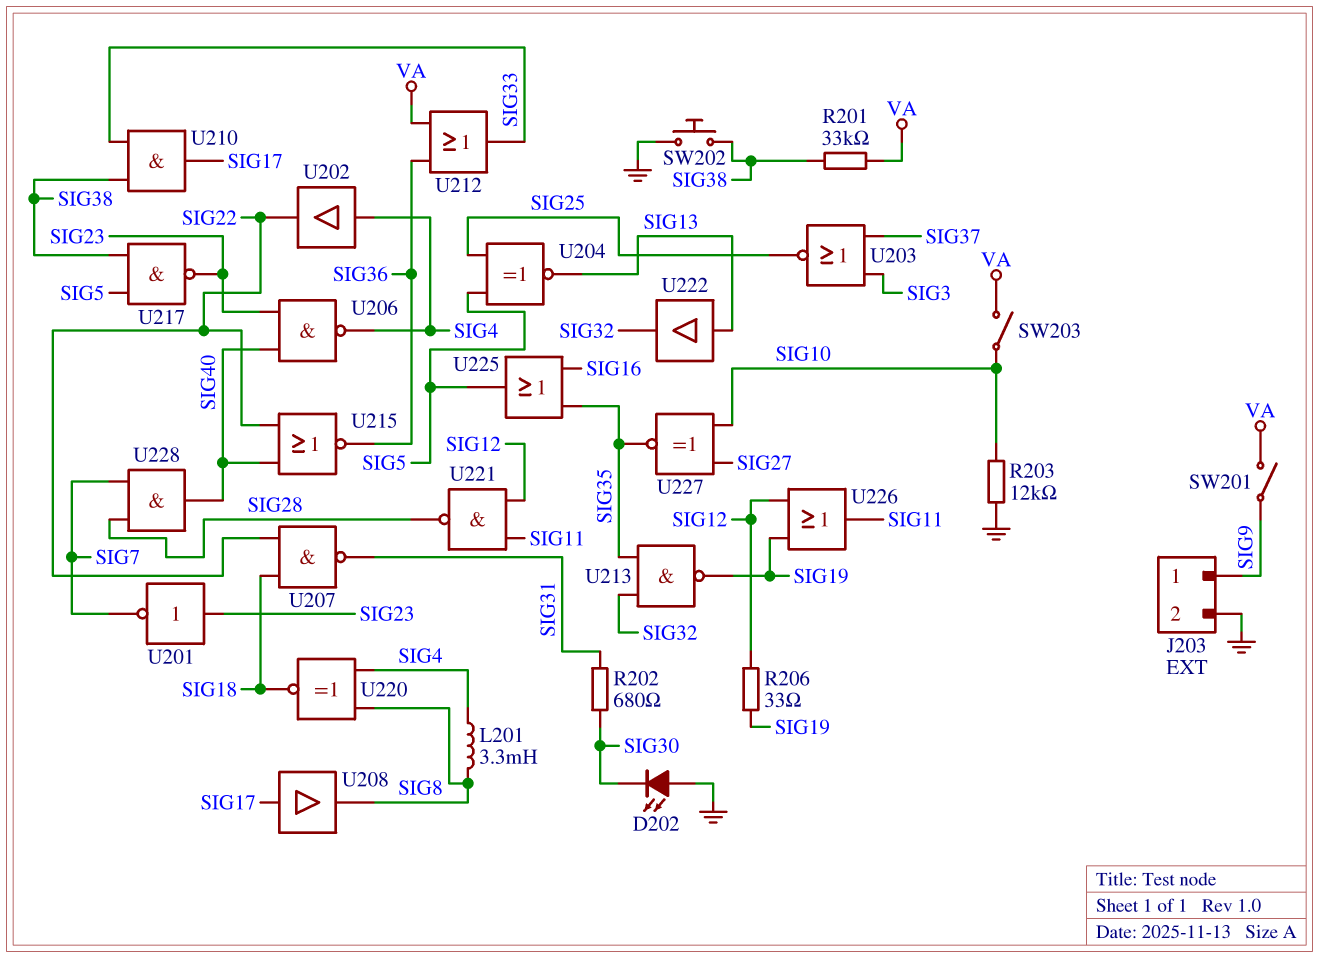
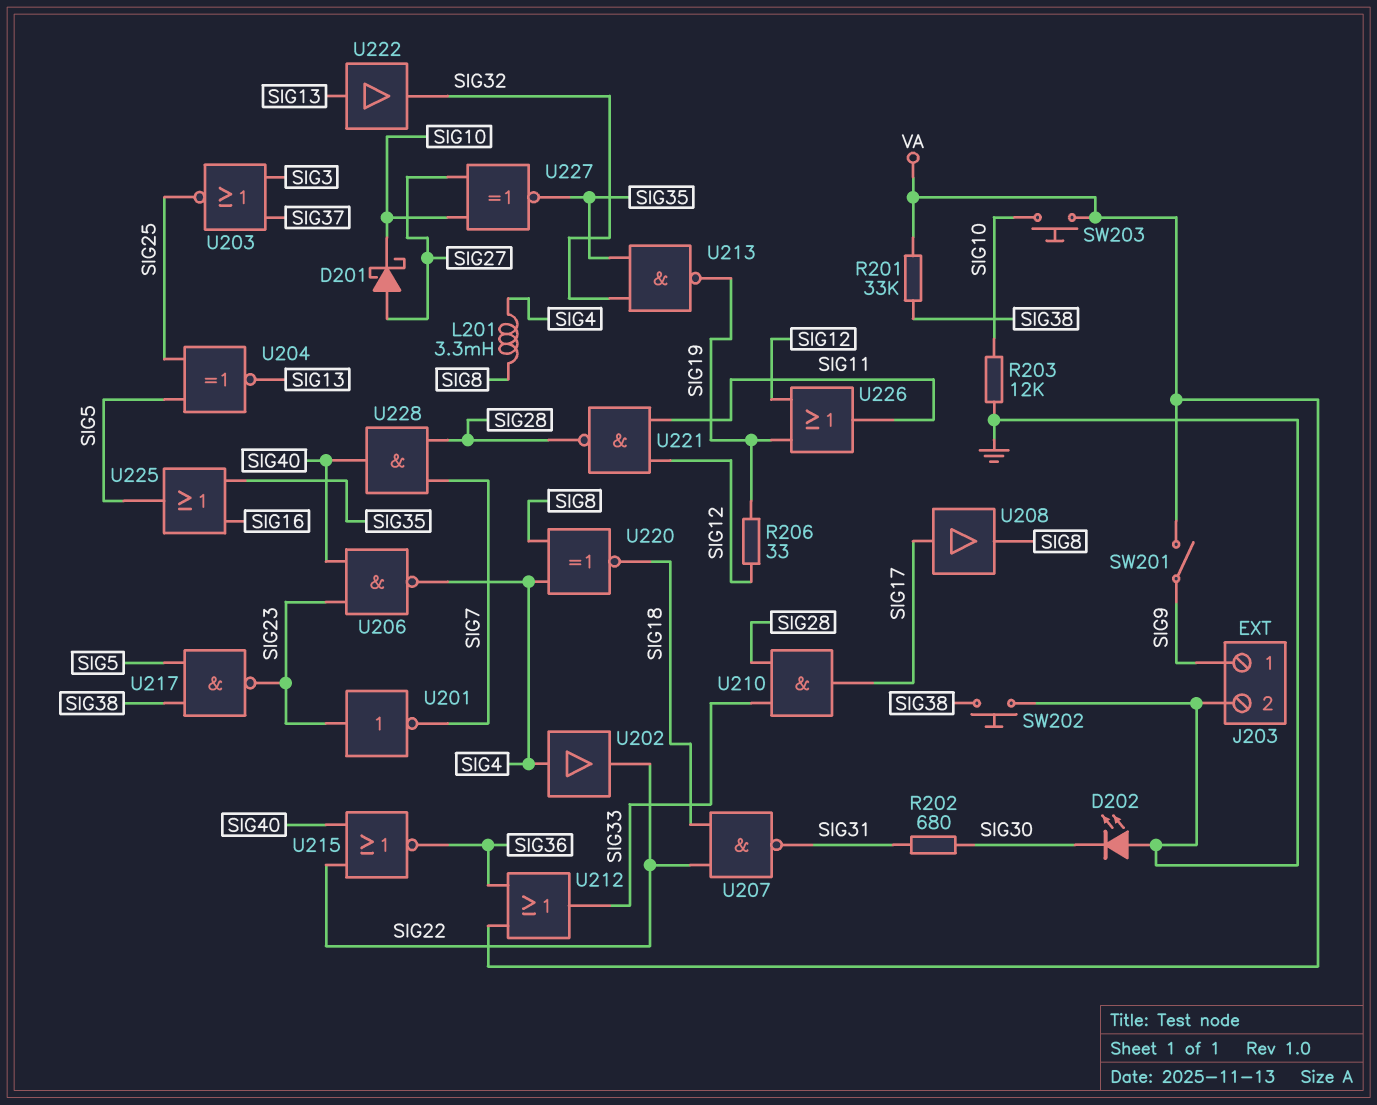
D201: none -> schottky (A SIG27, K SIG10)
SW203: switch (SIG10, VA) -> button (SIG10, VA)
U210: AND (in SIG33, in SIG38, out SIG17) -> AND (in SIG28, in SIG33, out SIG17)

